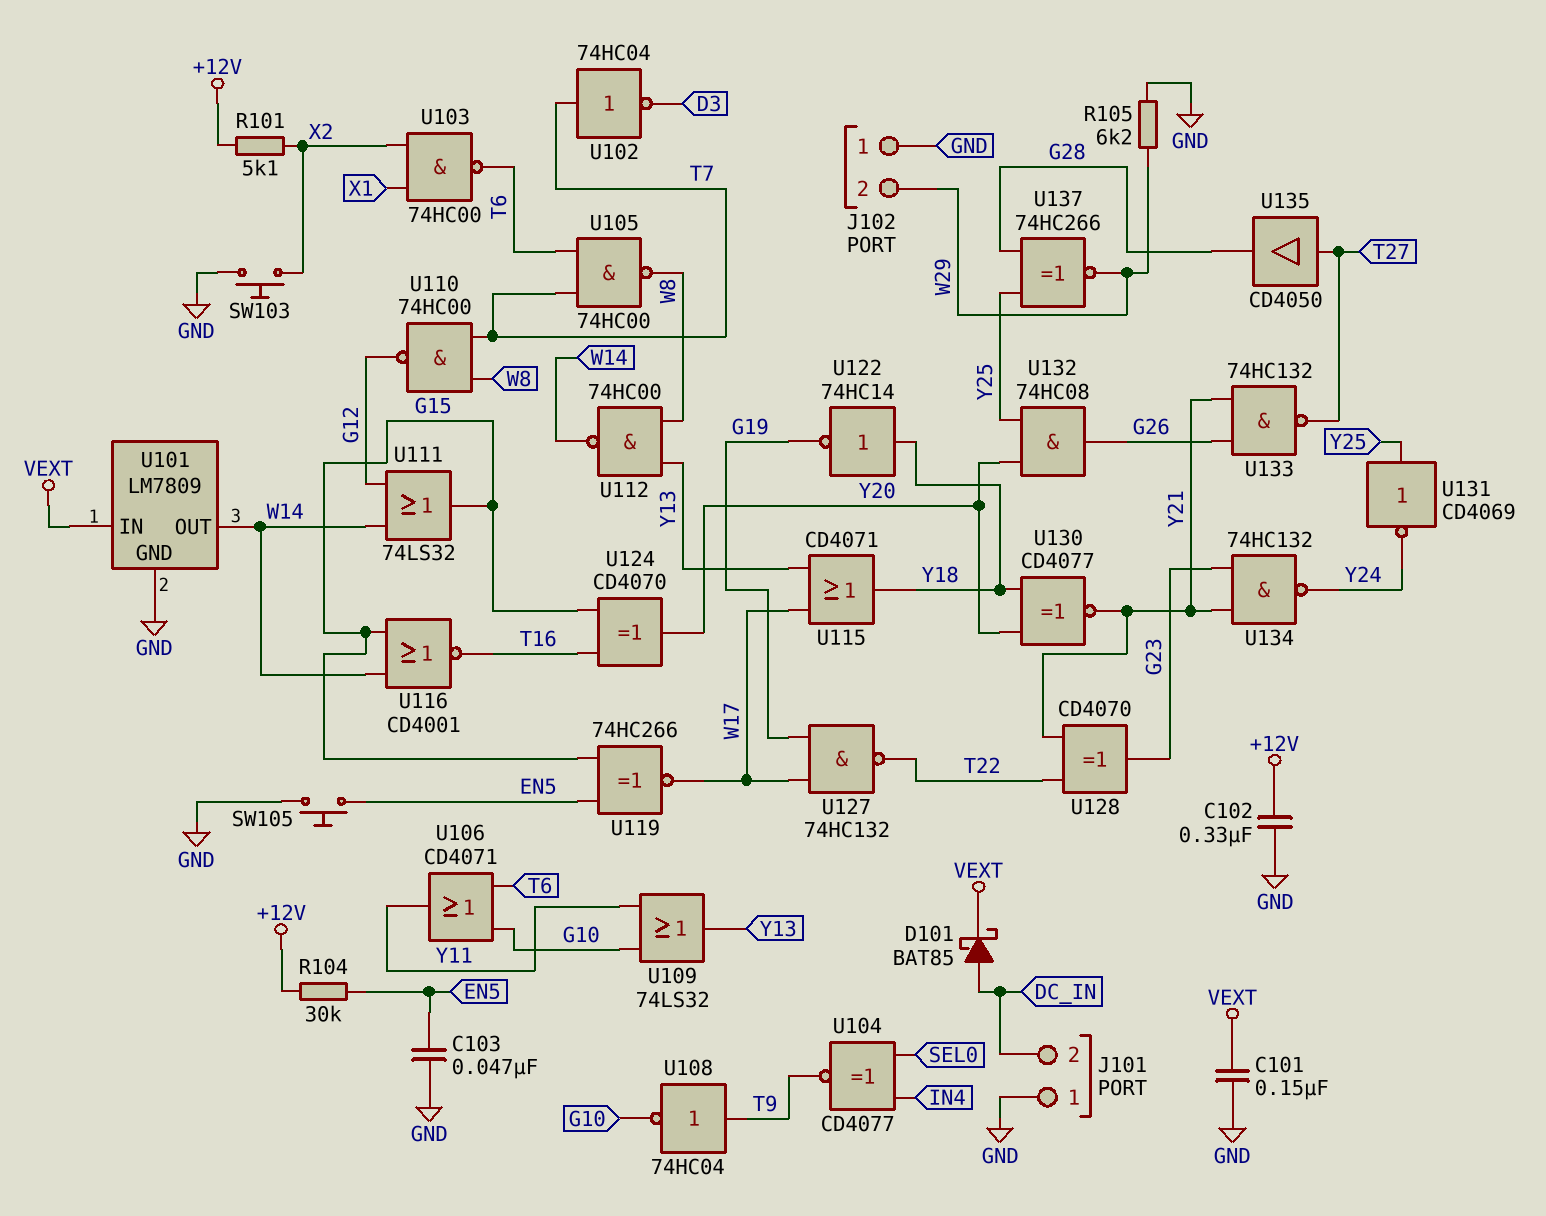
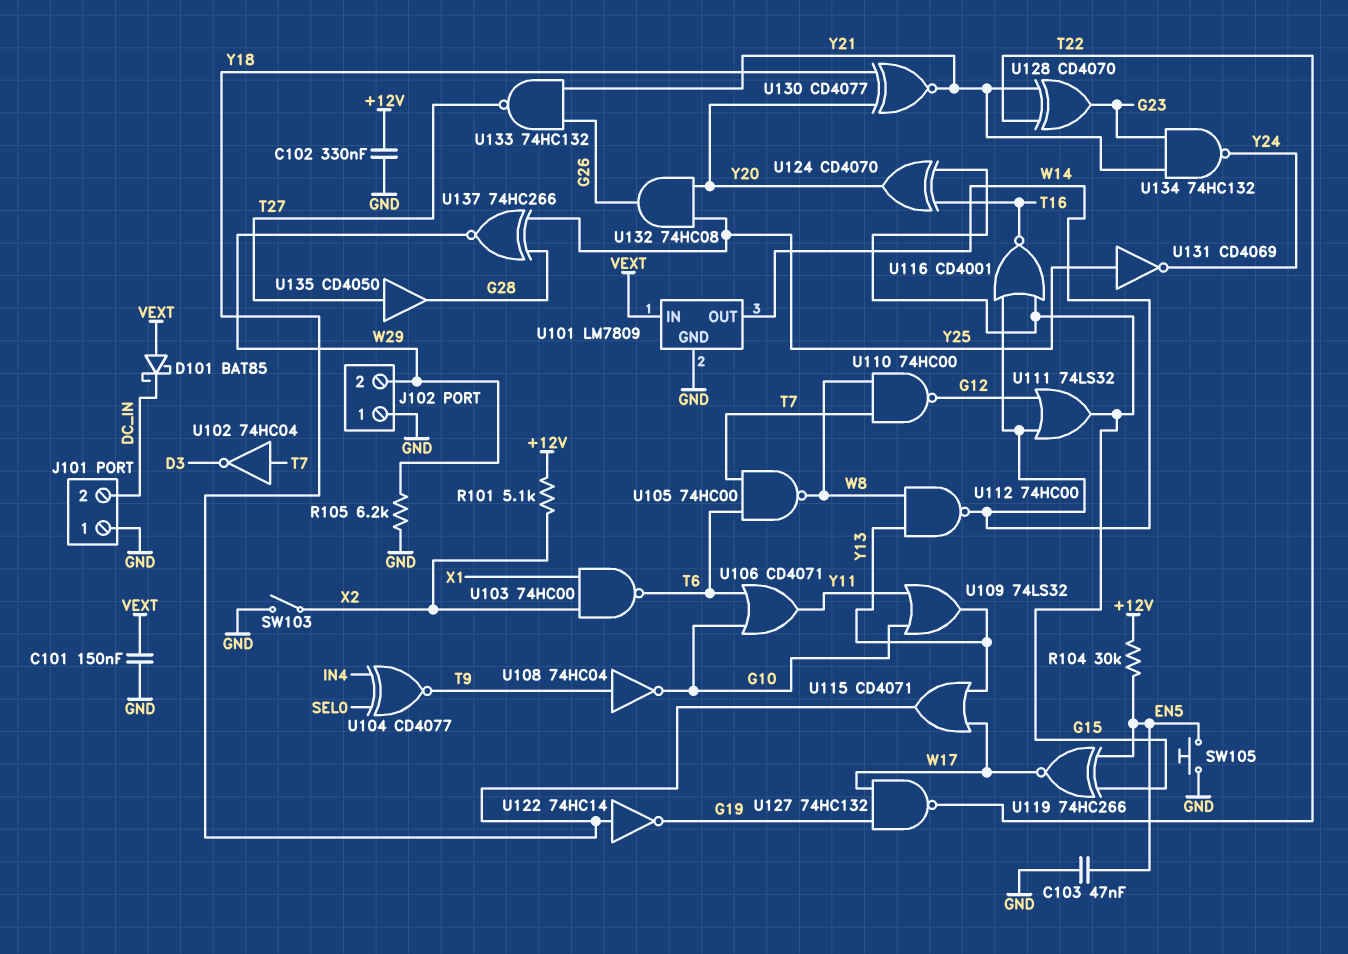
D101: schottky BAT85 (A DC_IN, K VEXT) -> schottky BAT85 (A VEXT, K DC_IN)
SW103: button (GND, X2) -> switch (GND, X2)

